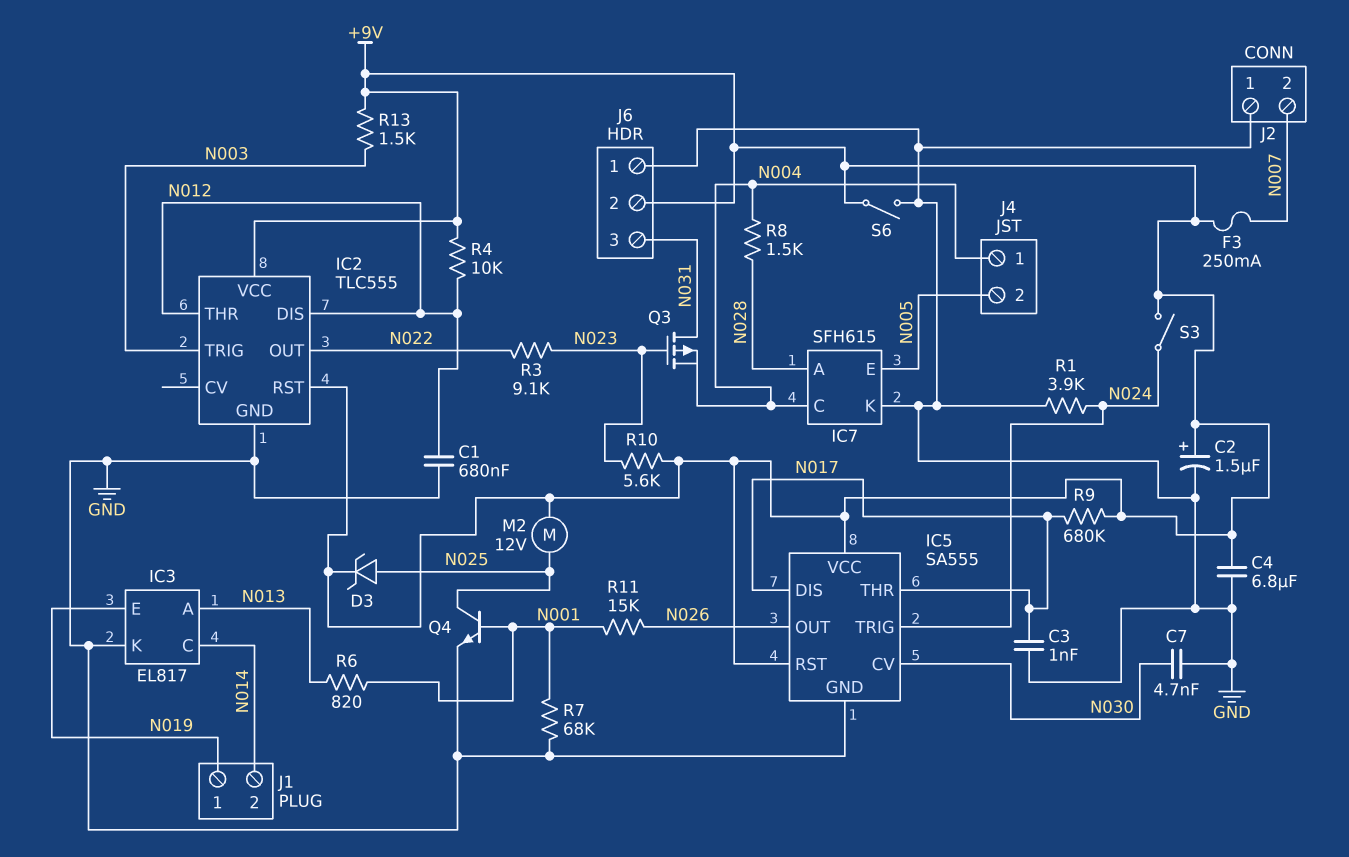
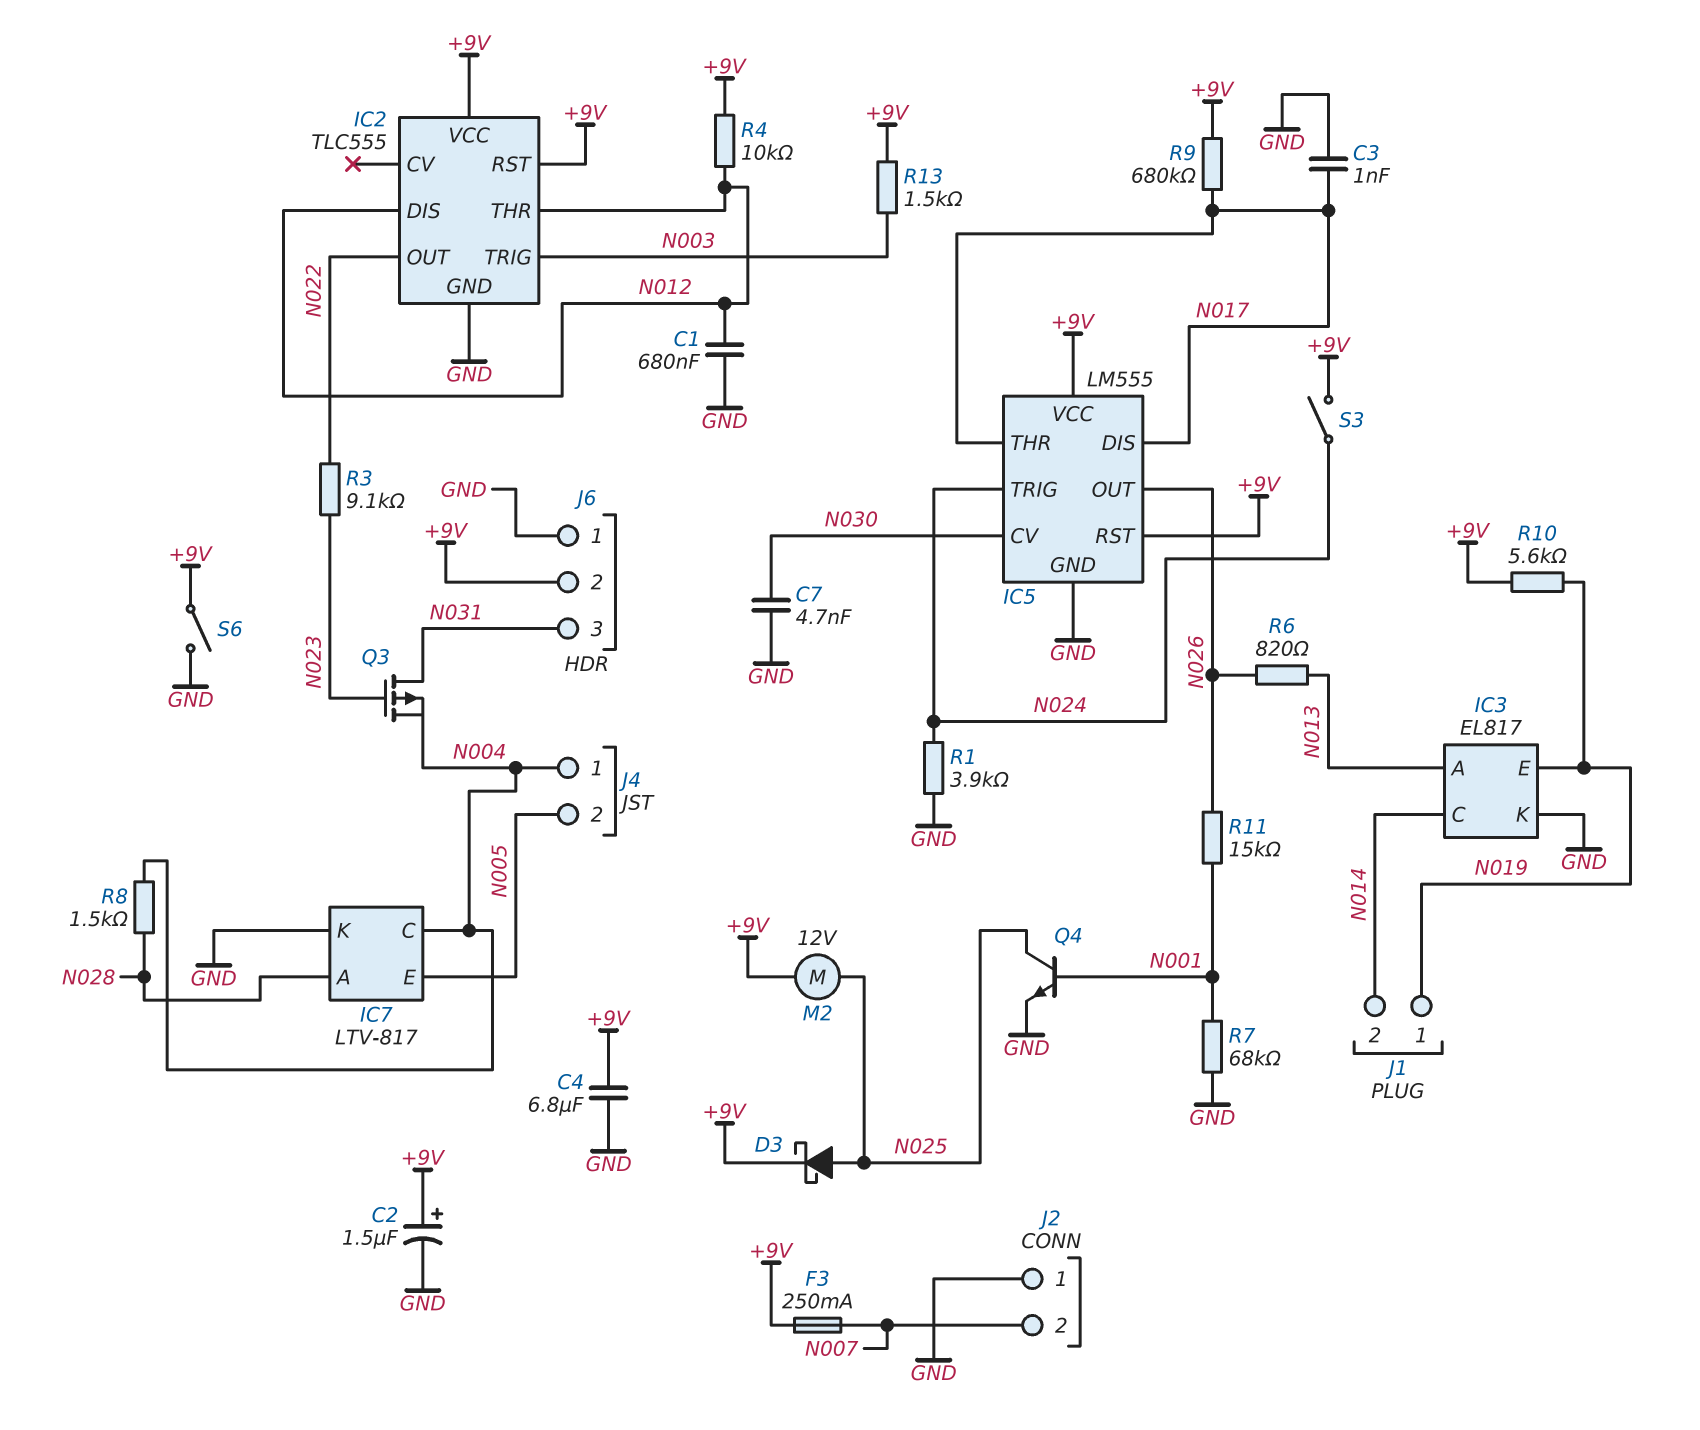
D3: zener (A N025, K +9V) -> schottky (A N025, K +9V)
IC5: SA555 -> LM555
IC7: SFH615 -> LTV-817
R6: 820 (N001, N013) -> 820 (N013, N026)
R10: 5.6k (+9V, N023) -> 5.6k (+9V, N019)

